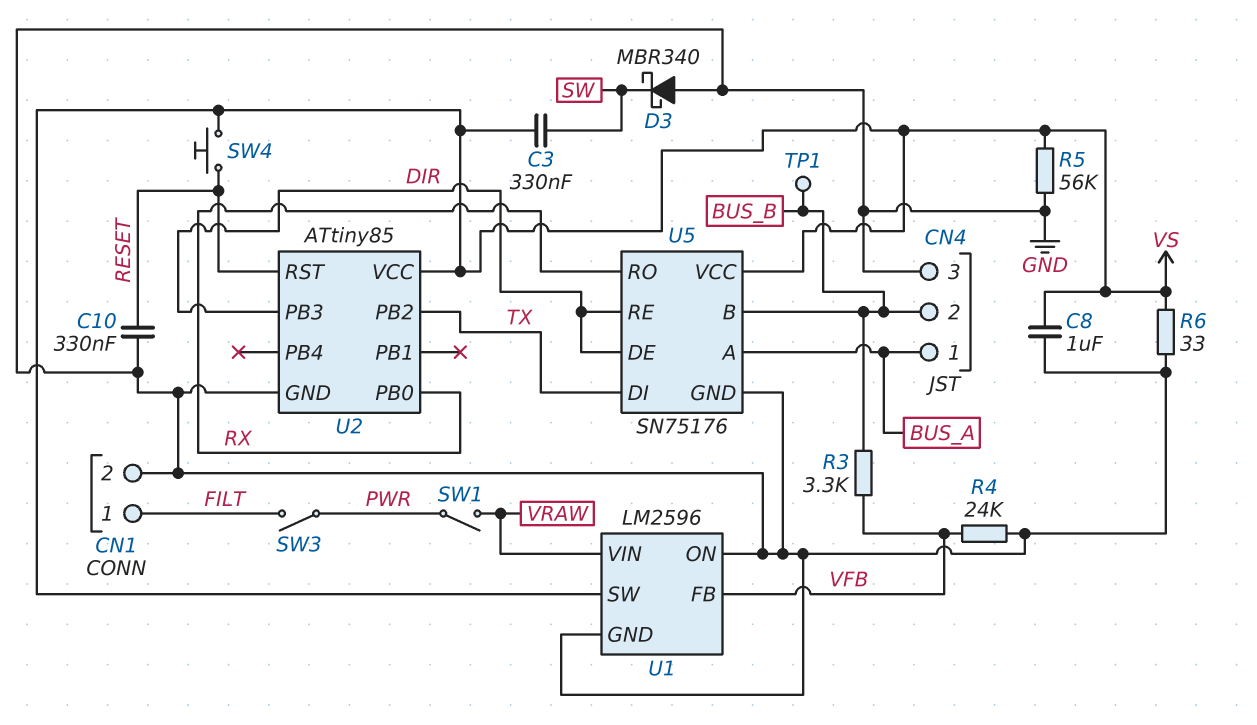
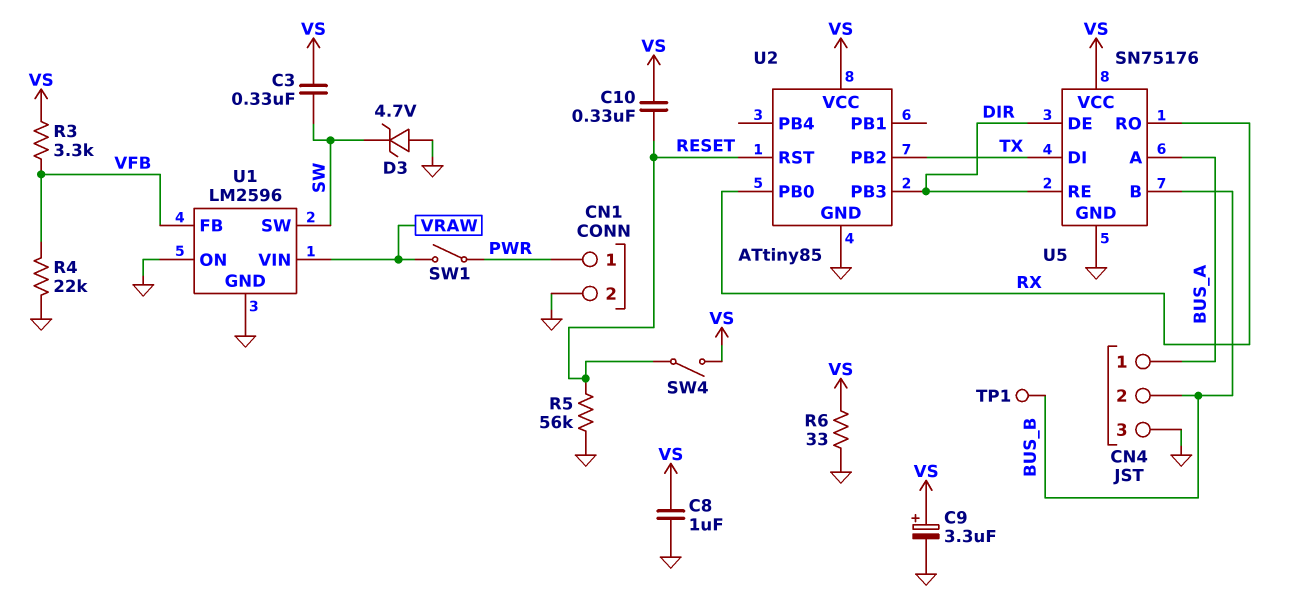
C9: none -> 3.3uF (plus VS, minus GND)
C10: 330nF (GND, RESET) -> 330nF (RESET, VS)
CN1 pin 1: FILT -> PWR
D3: schottky MBR340 (A GND, K SW) -> zener 4.7V (A GND, K SW)
R3: 3.3k (BUS_B, VFB) -> 3.3k (VFB, VS)
R4: 24k (GND, VFB) -> 22k (GND, VFB)
R5: 56k (GND, VS) -> 56k (GND, RESET)
SW3: switch (FILT, PWR) -> none
SW4: button (RESET, VS) -> switch (RESET, VS)
U1 pin SW: VS -> SW

